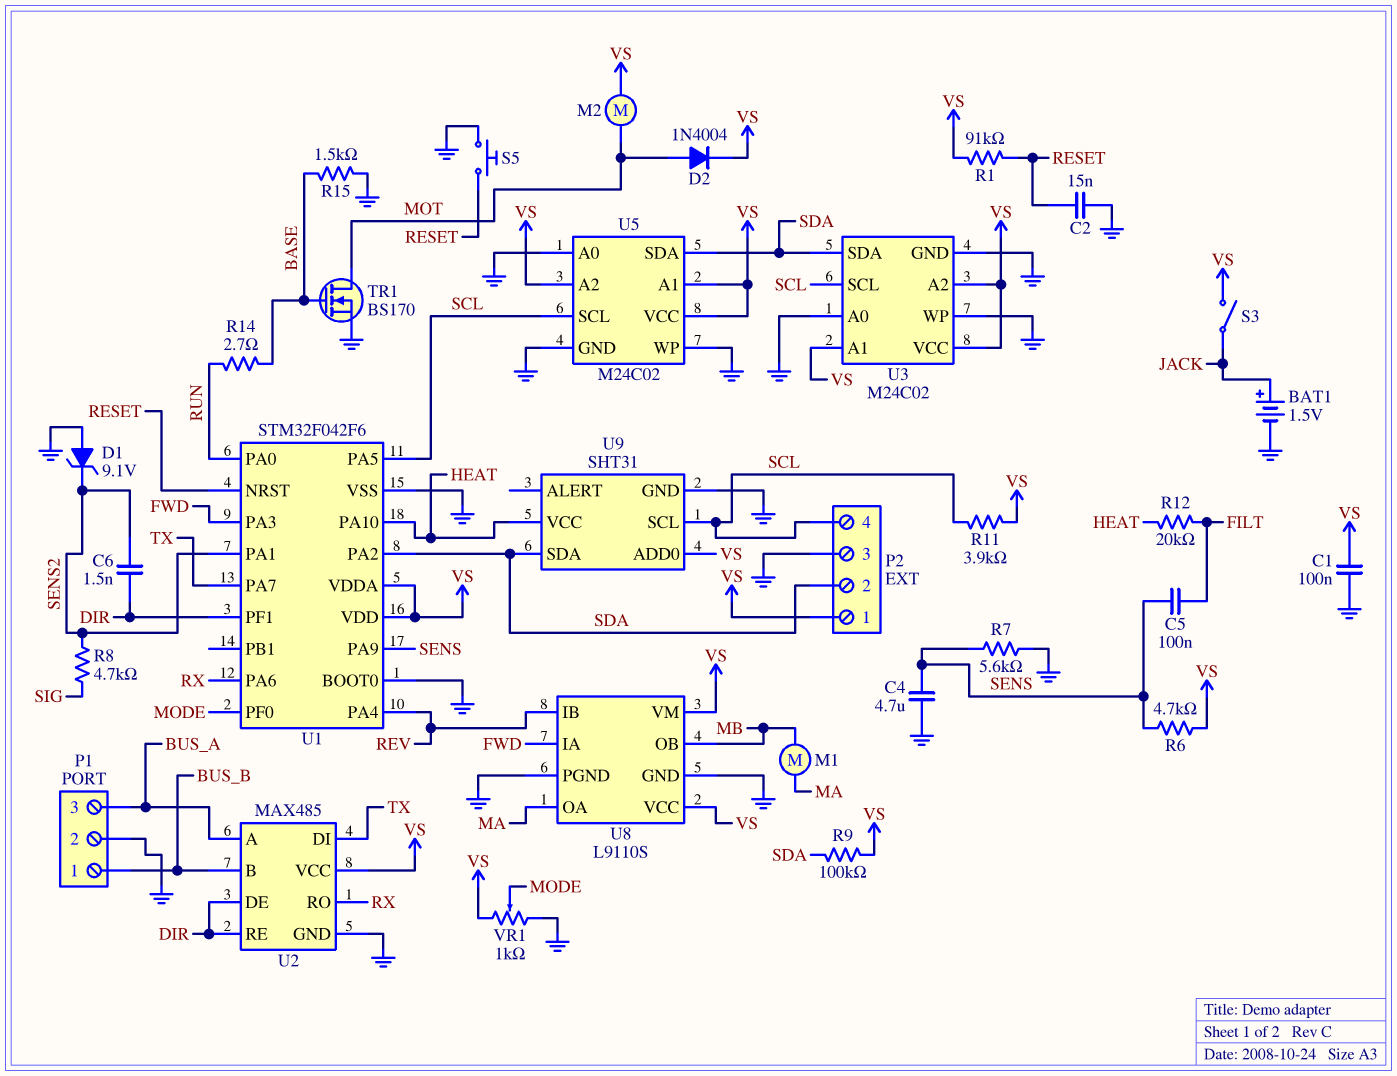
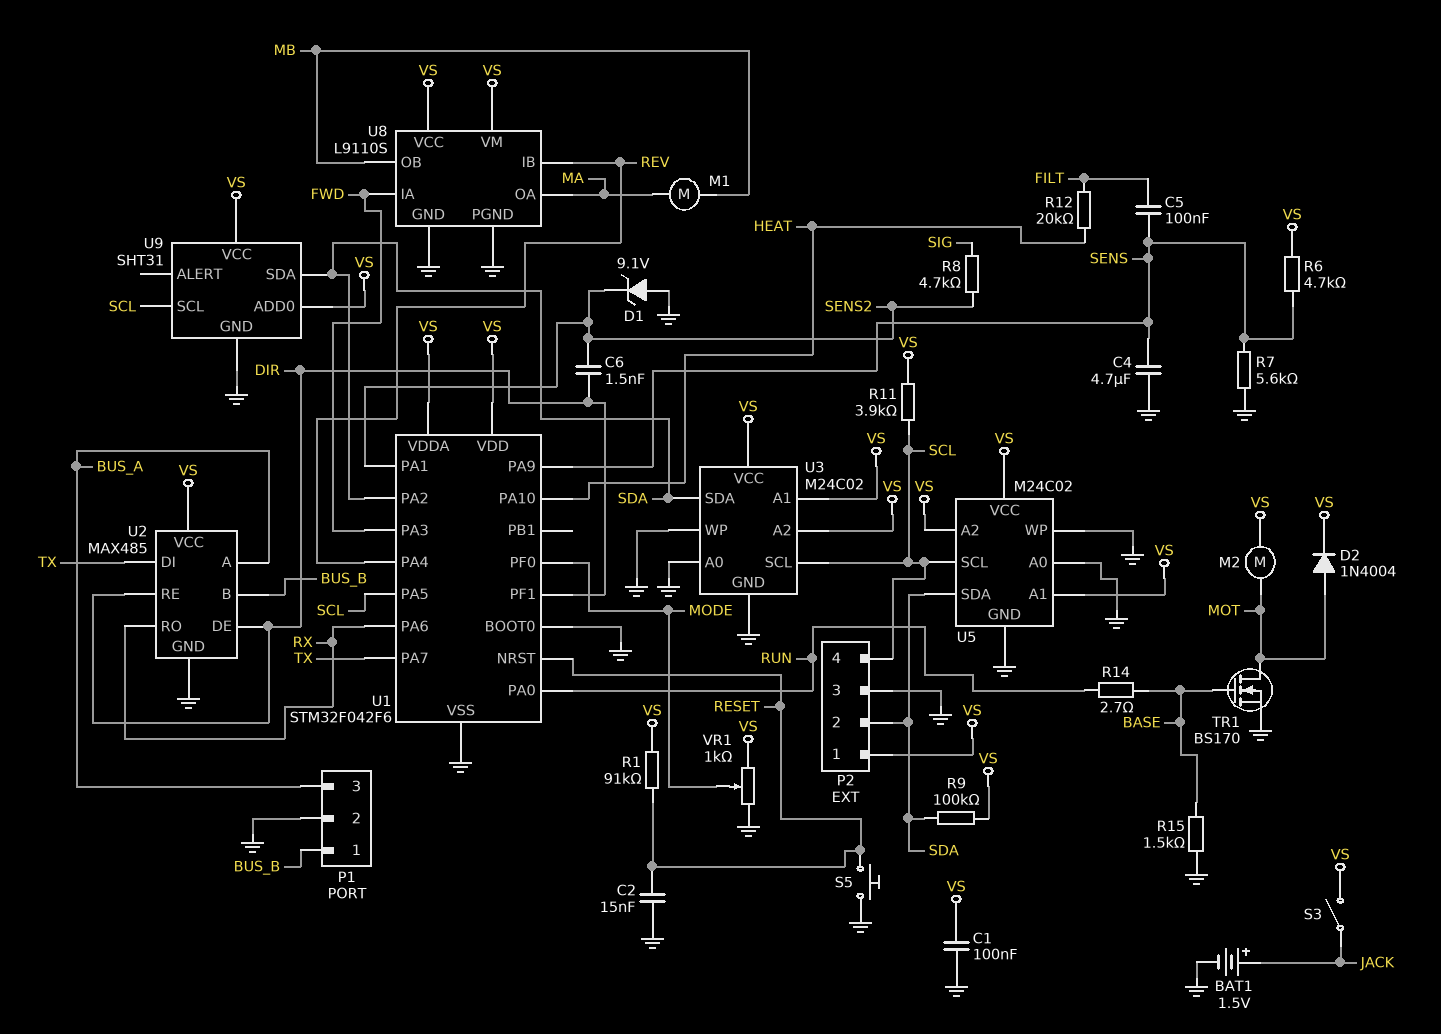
U9 pin VCC: HEAT -> VS

